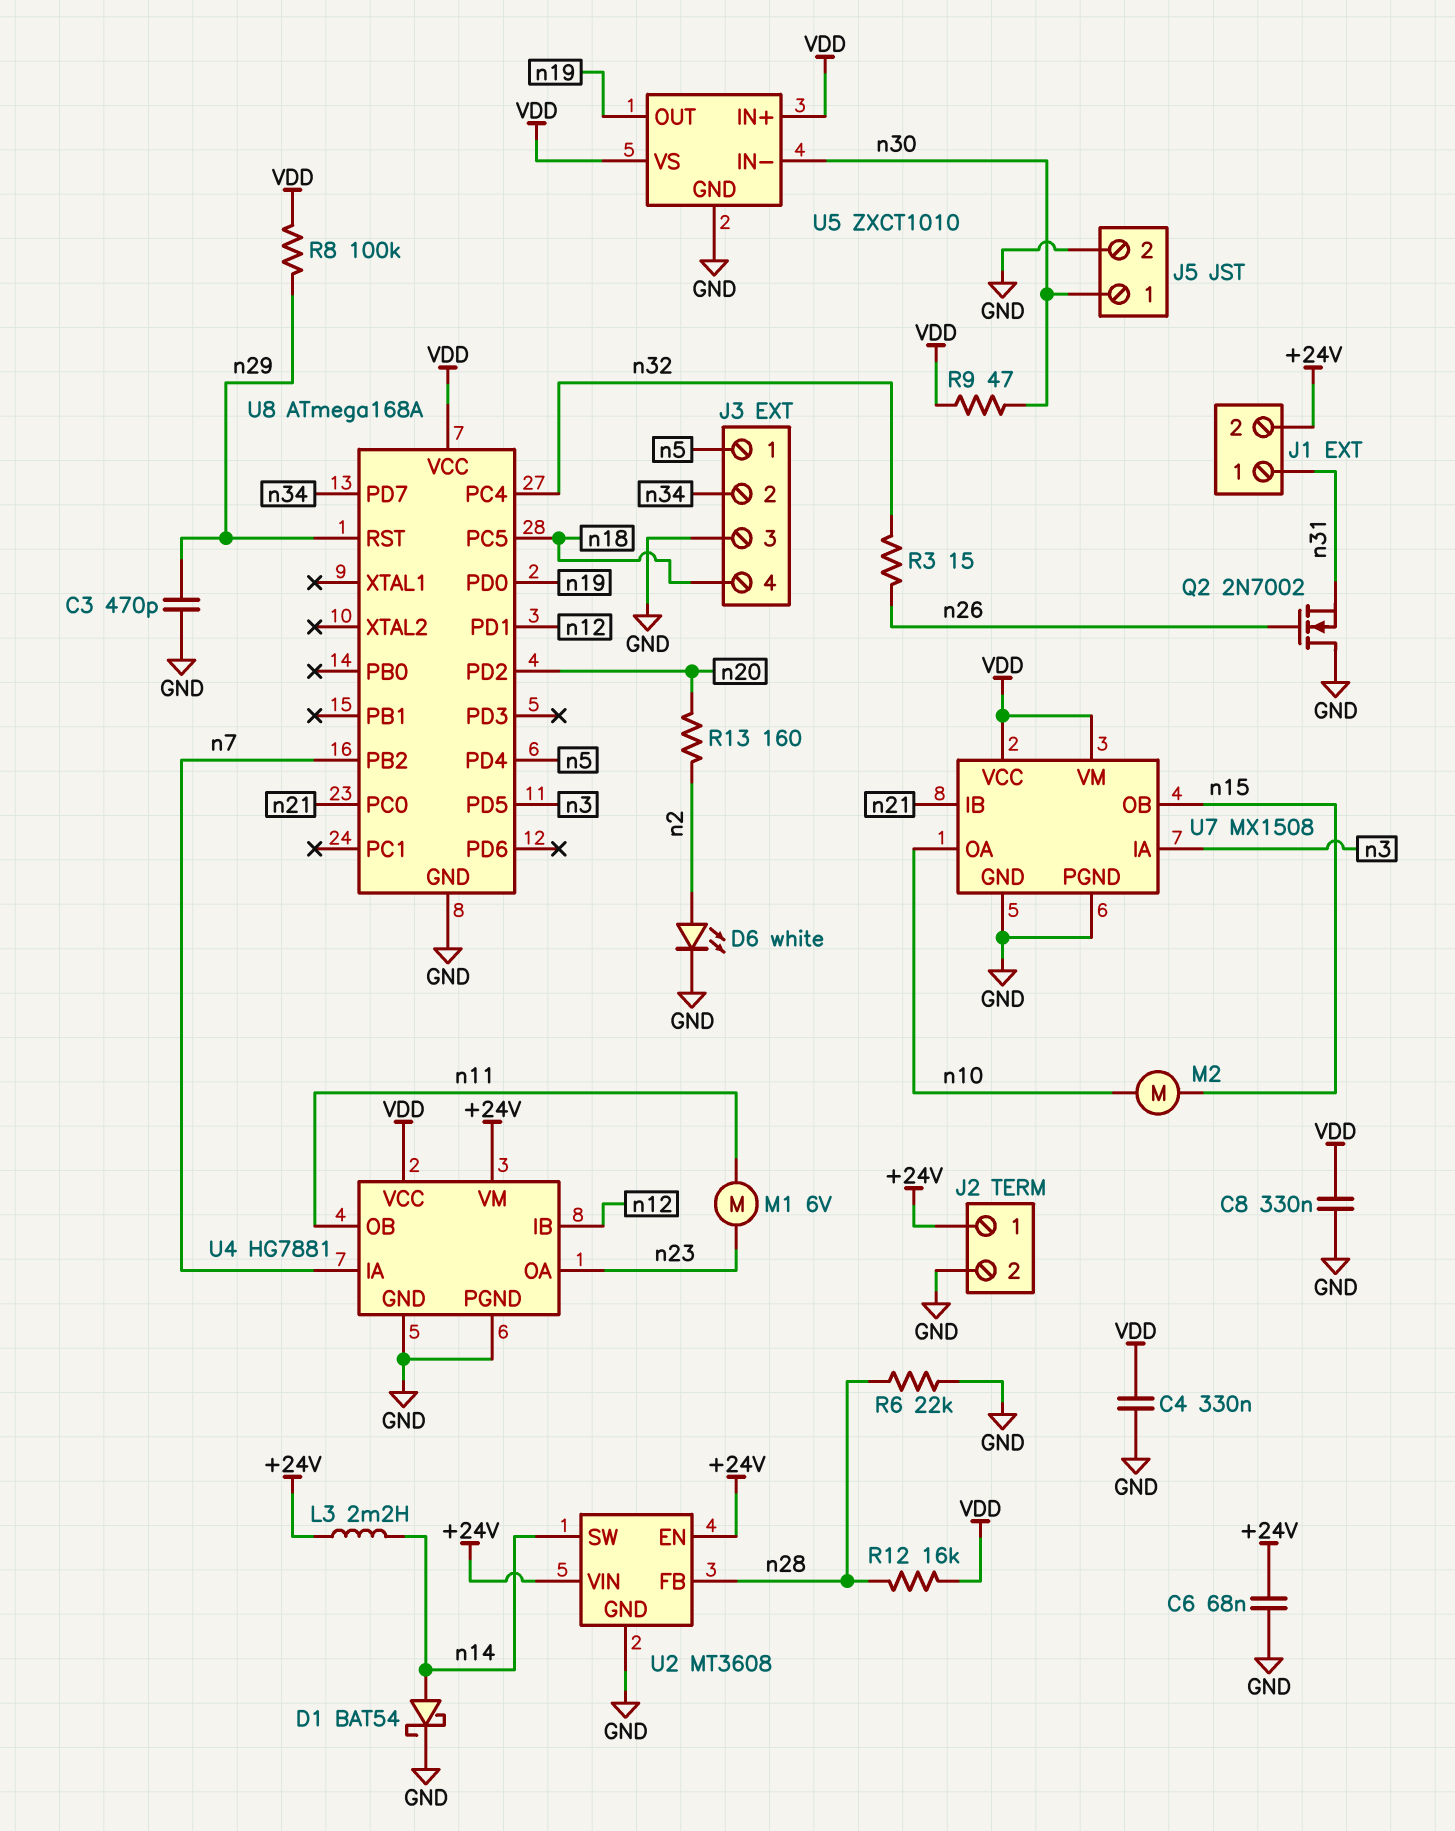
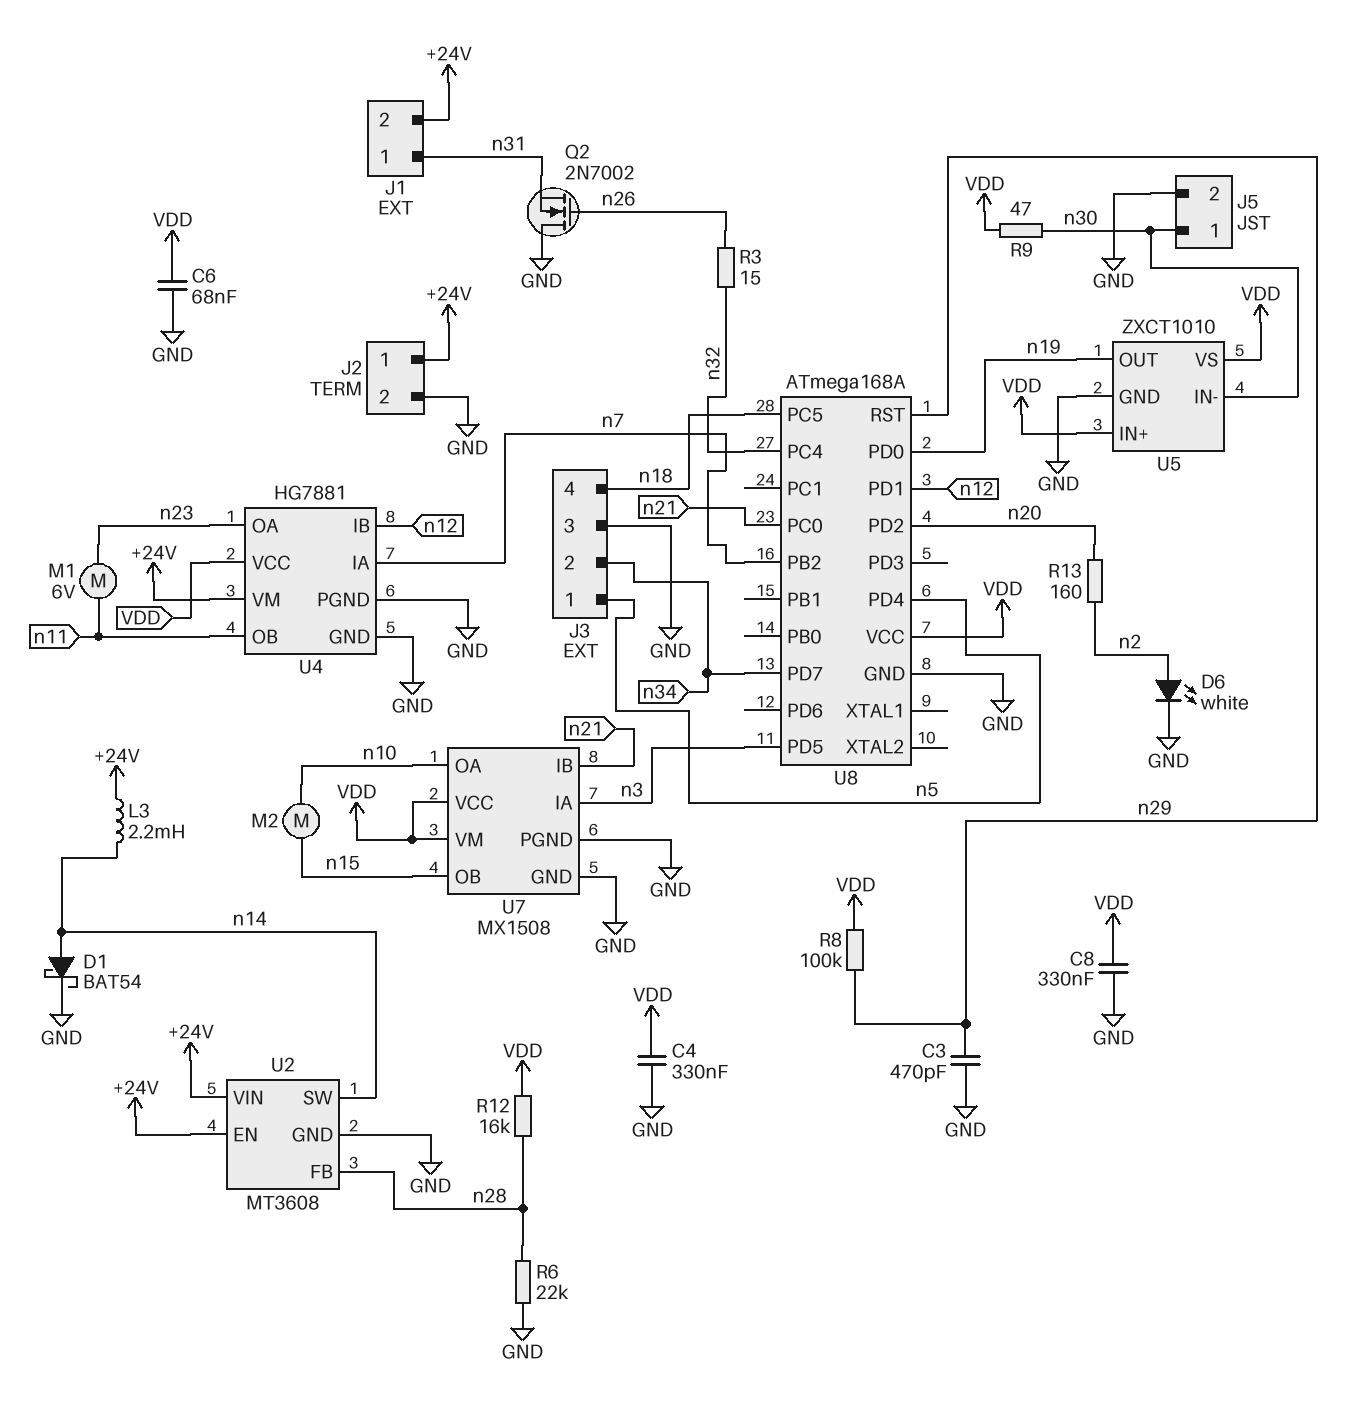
C6: 68nF (+24V, GND) -> 68nF (GND, VDD)

